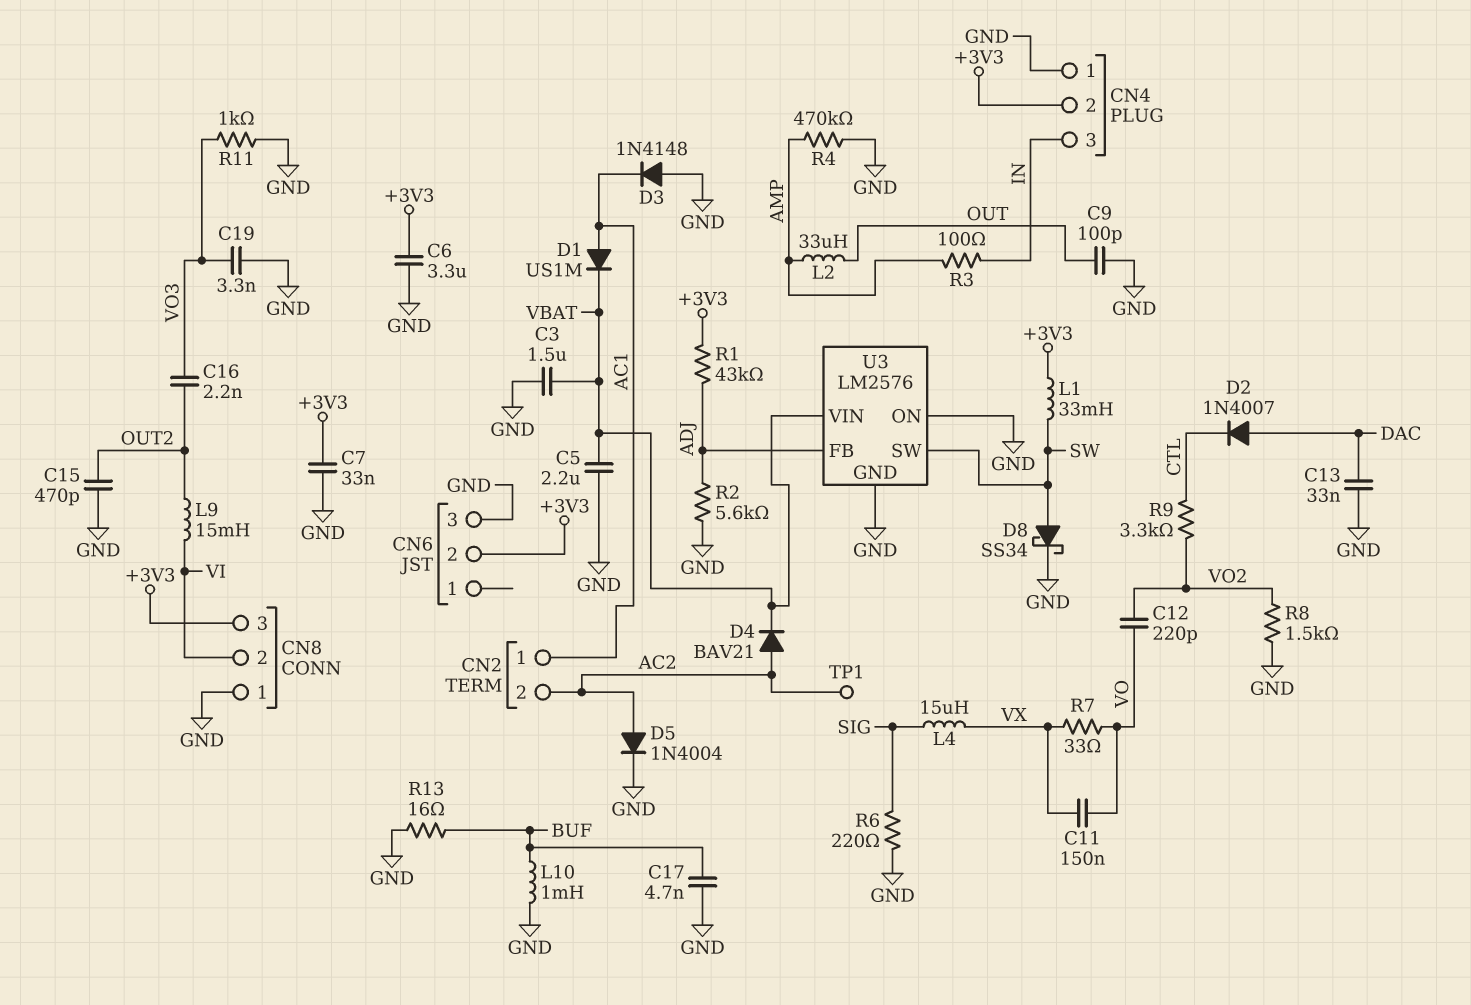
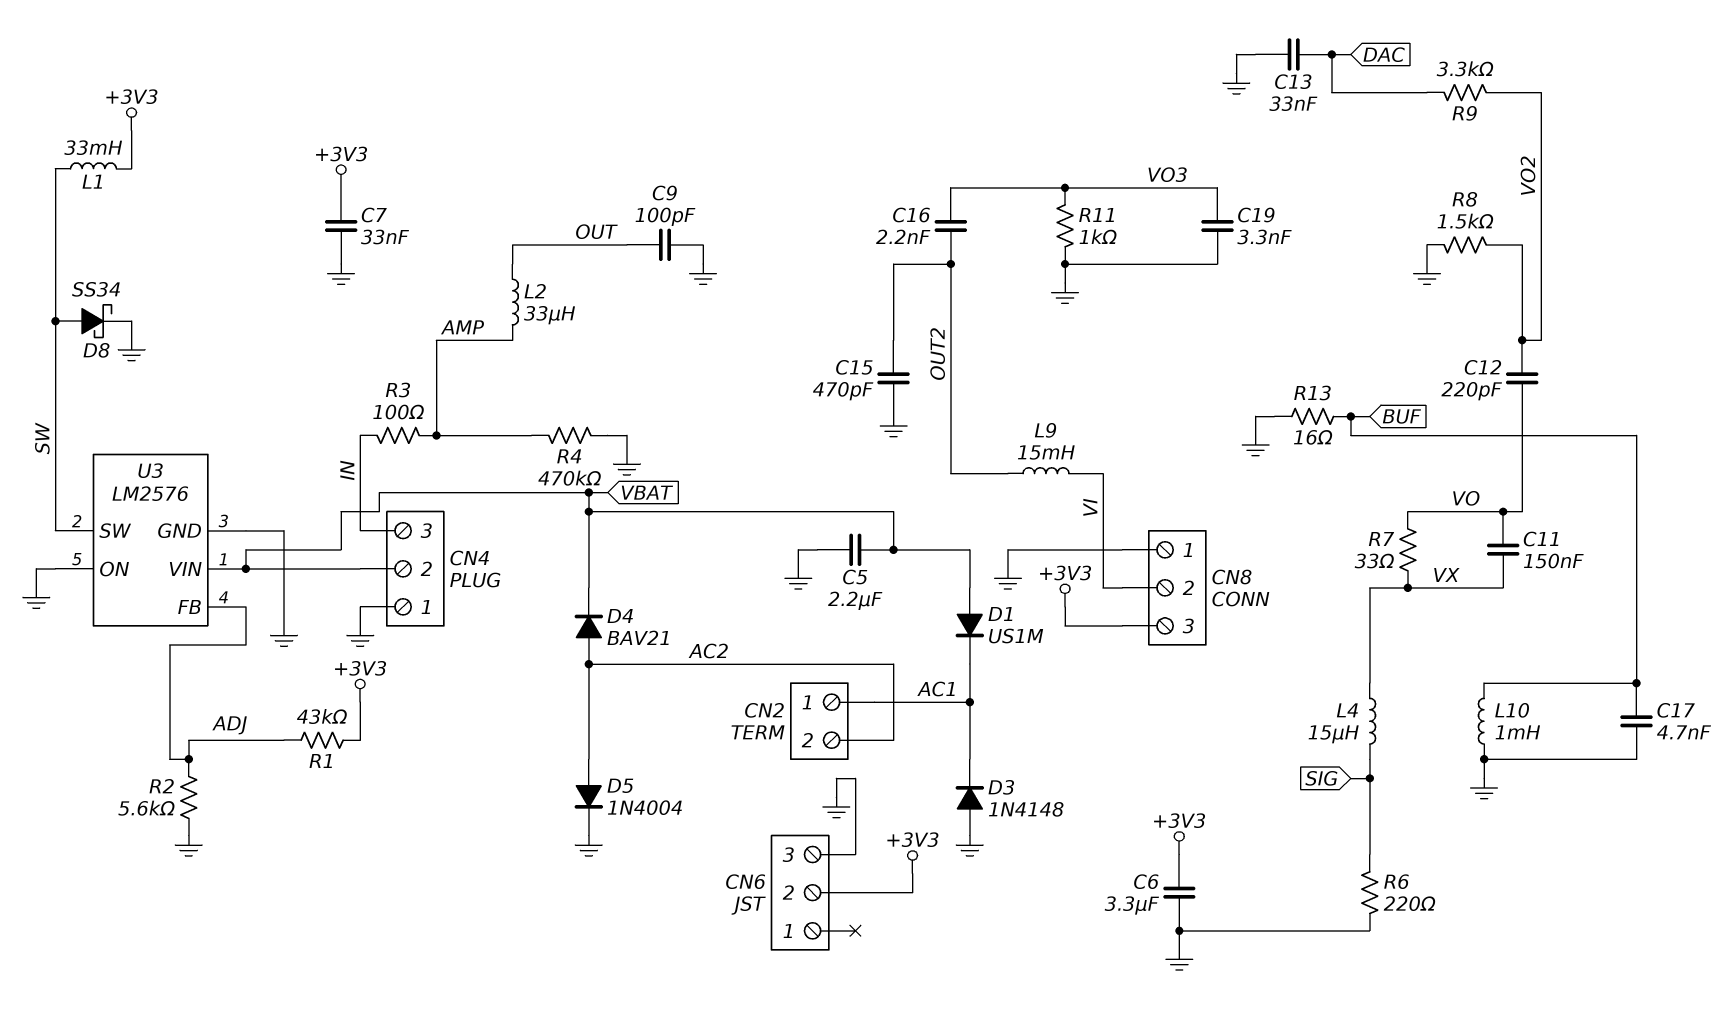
C3: 1.5uF (GND, VBAT) -> none
CN4 pin 2: +3V3 -> VBAT
D1: diode US1M (A AC1, K VBAT) -> diode US1M (A VBAT, K AC1)
D2: diode 1N4007 (A DAC, K CTL) -> none
R9: 3.3k (CTL, VO2) -> 3.3k (DAC, VO2)
TP1: test point (AC2) -> none

